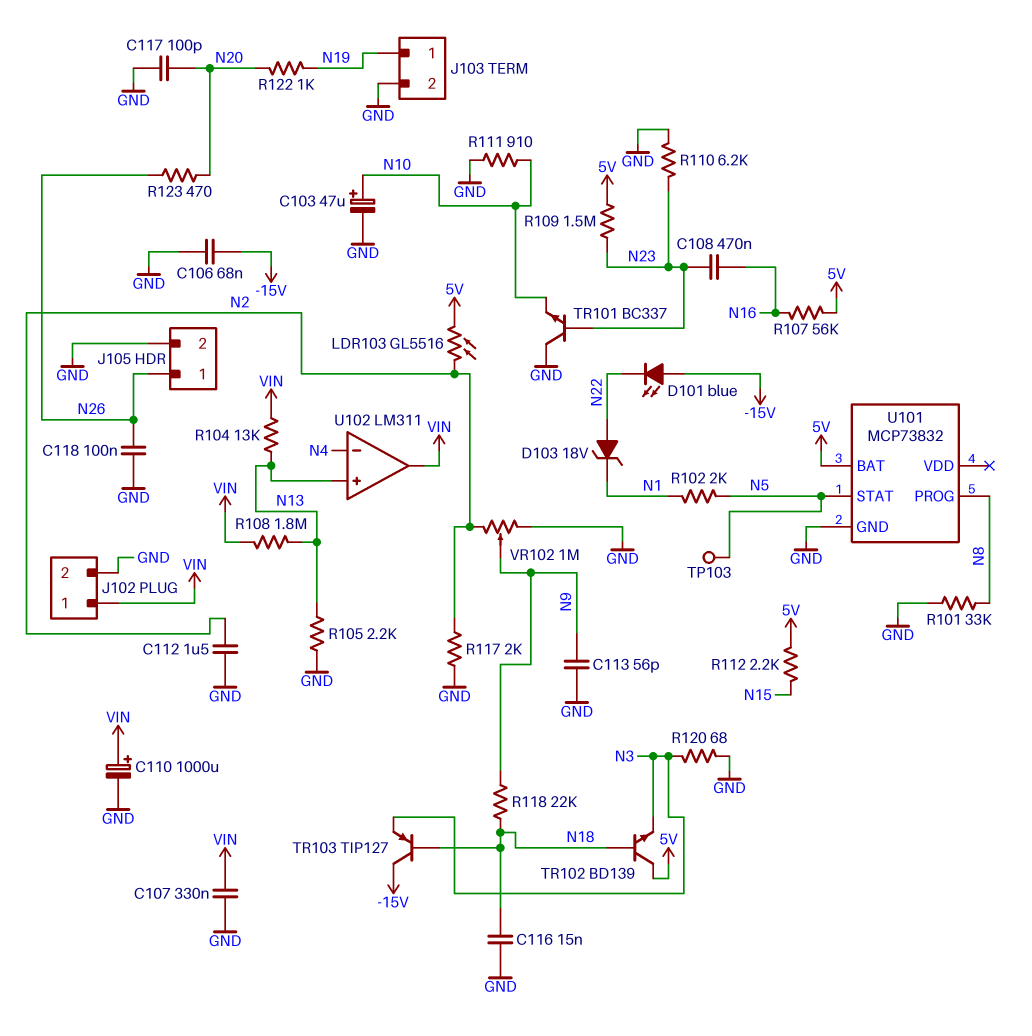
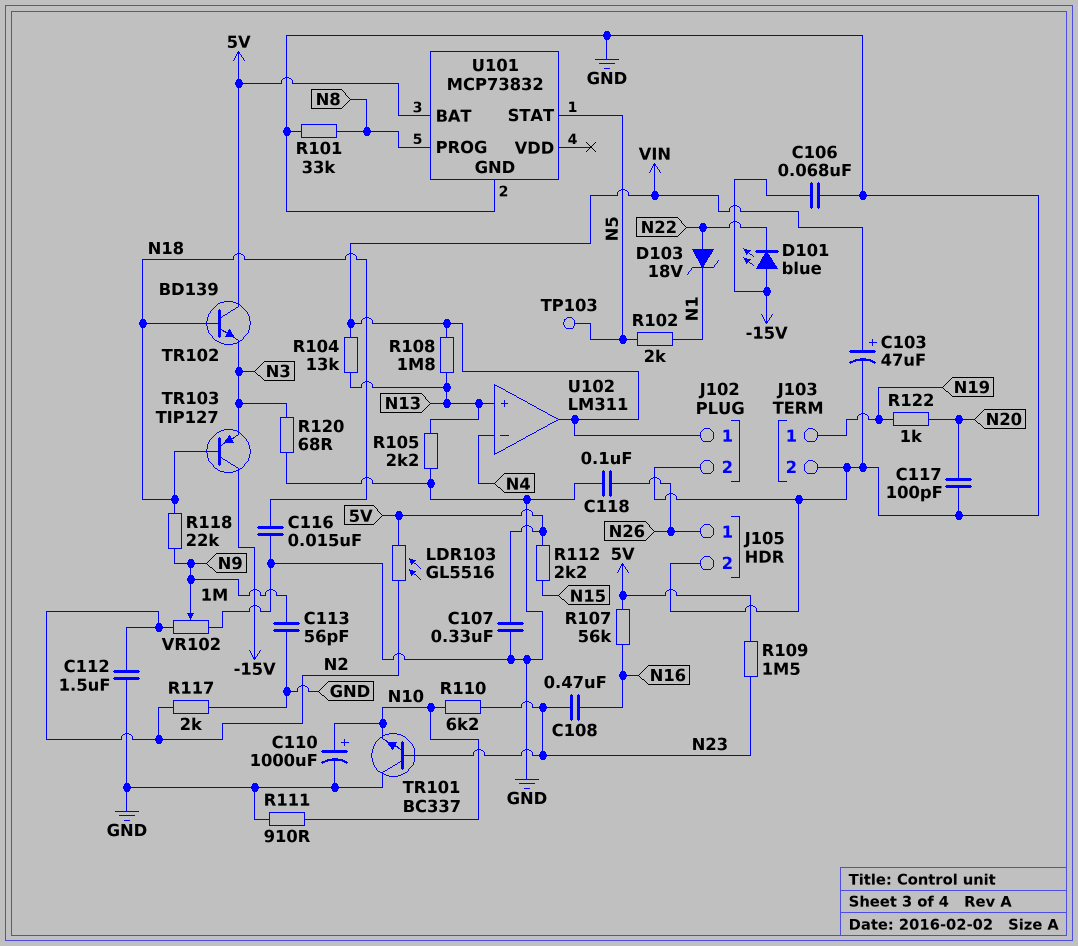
C103: 47uF (plus N10, minus GND) -> 47uF (plus VIN, minus GND)
C107: 330nF (GND, VIN) -> 330nF (5V, GND)
C110: 1000uF (plus VIN, minus GND) -> 1000uF (plus N10, minus GND)
R110: 6.2k (GND, N23) -> 6.2k (N10, N23)
R123: 470 (N20, N26) -> none

